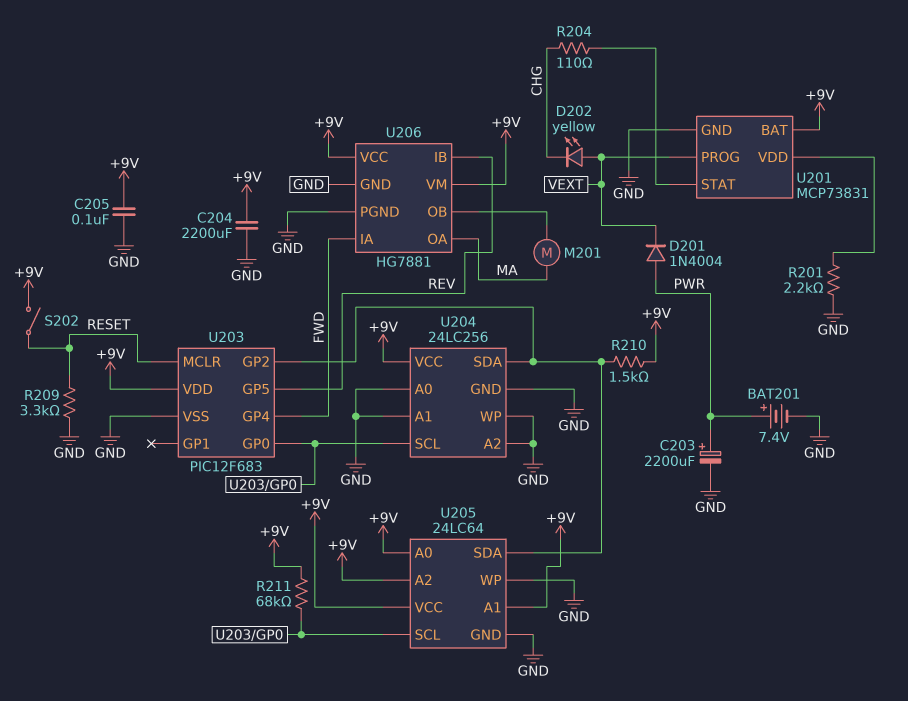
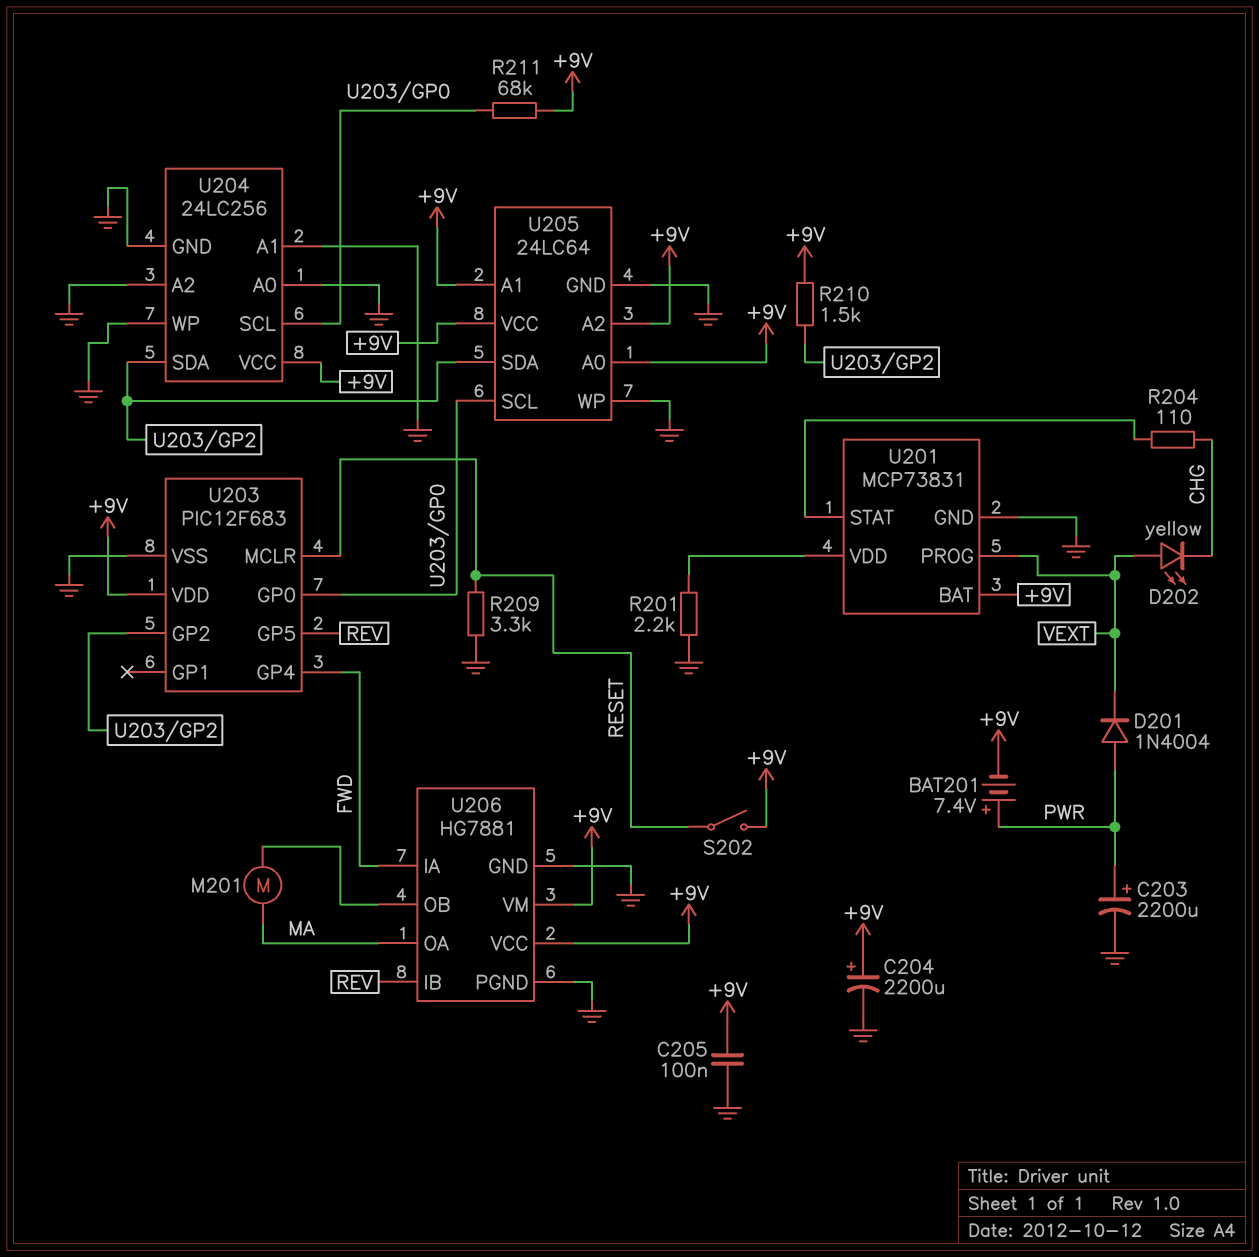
BAT201: 7.4V (plus PWR, minus GND) -> 7.4V (plus PWR, minus +9V)
C204: 2200uF (+9V, GND) -> 2200uF (plus +9V, minus GND)

